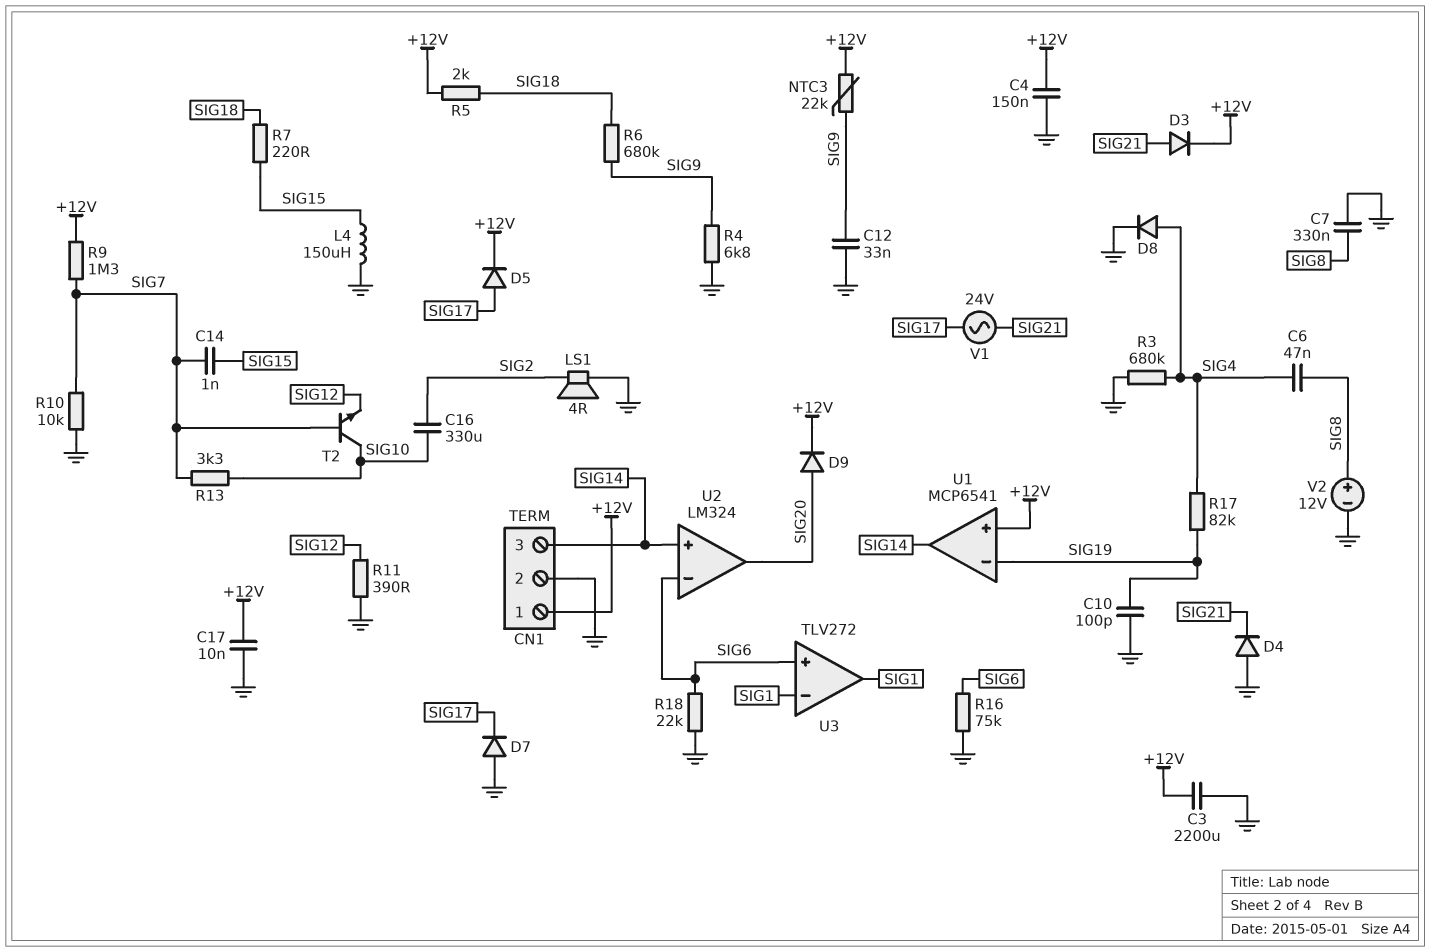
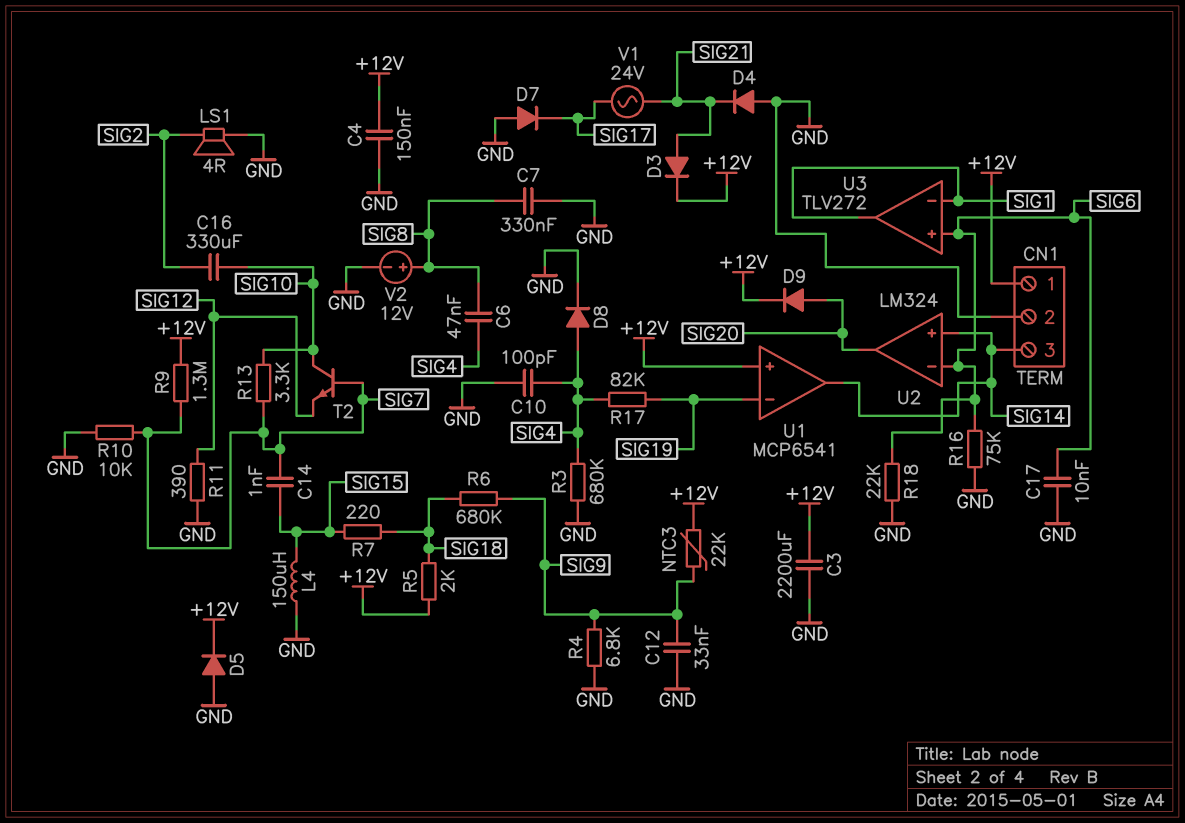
C10: 100pF (GND, SIG19) -> 100pF (GND, SIG4)
C17: 10nF (+12V, GND) -> 10nF (GND, SIG6)
D5: diode (A SIG17, K +12V) -> diode (A GND, K +12V)

